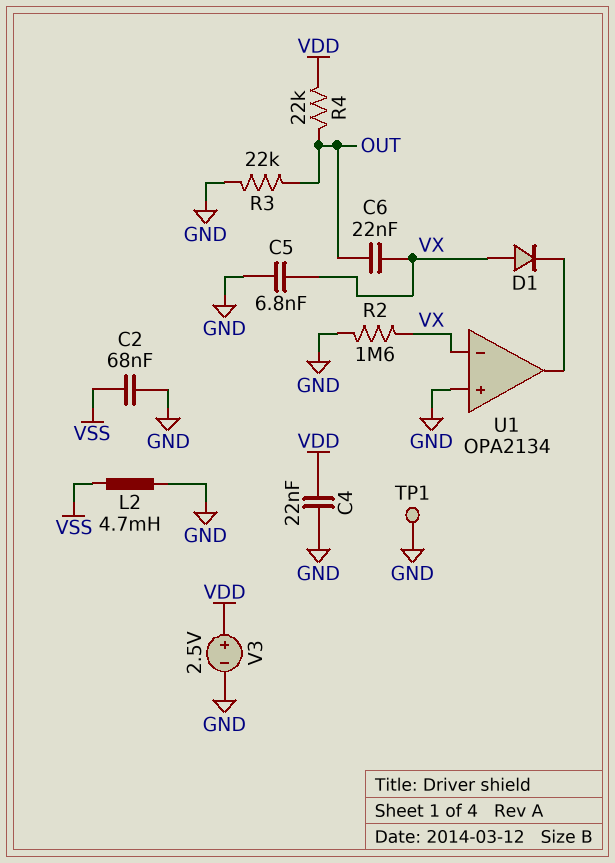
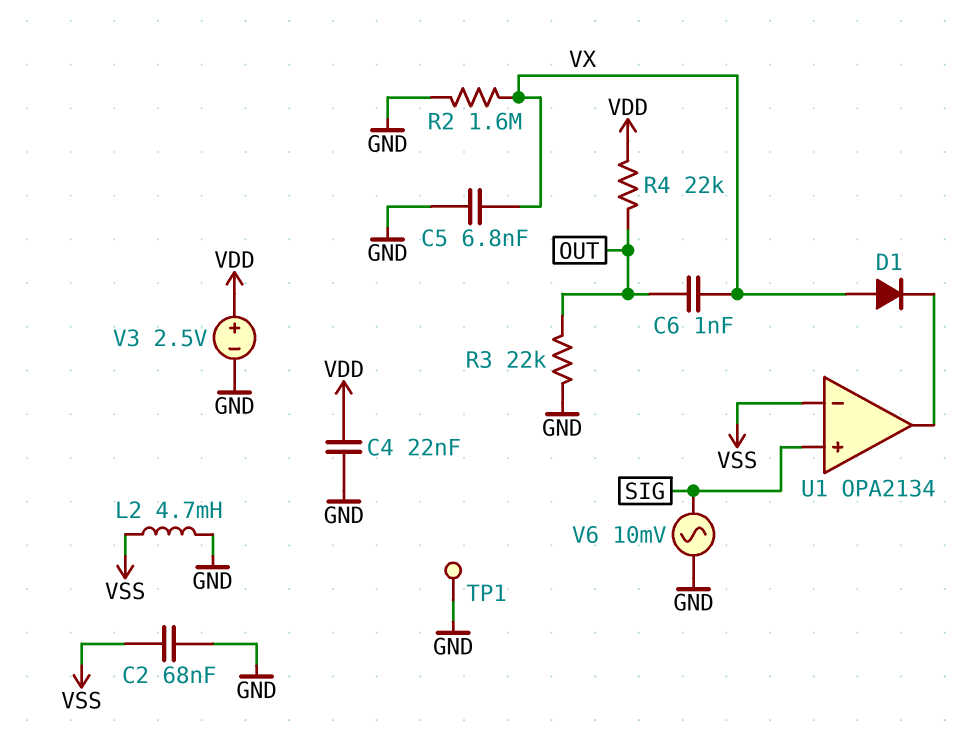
C6: 22nF (OUT, VX) -> 1nF (OUT, VX)
U1 pin in+: GND -> SIG
U1 pin in-: VX -> VSS
V6: none -> AC 10mV (GND, SIG)

